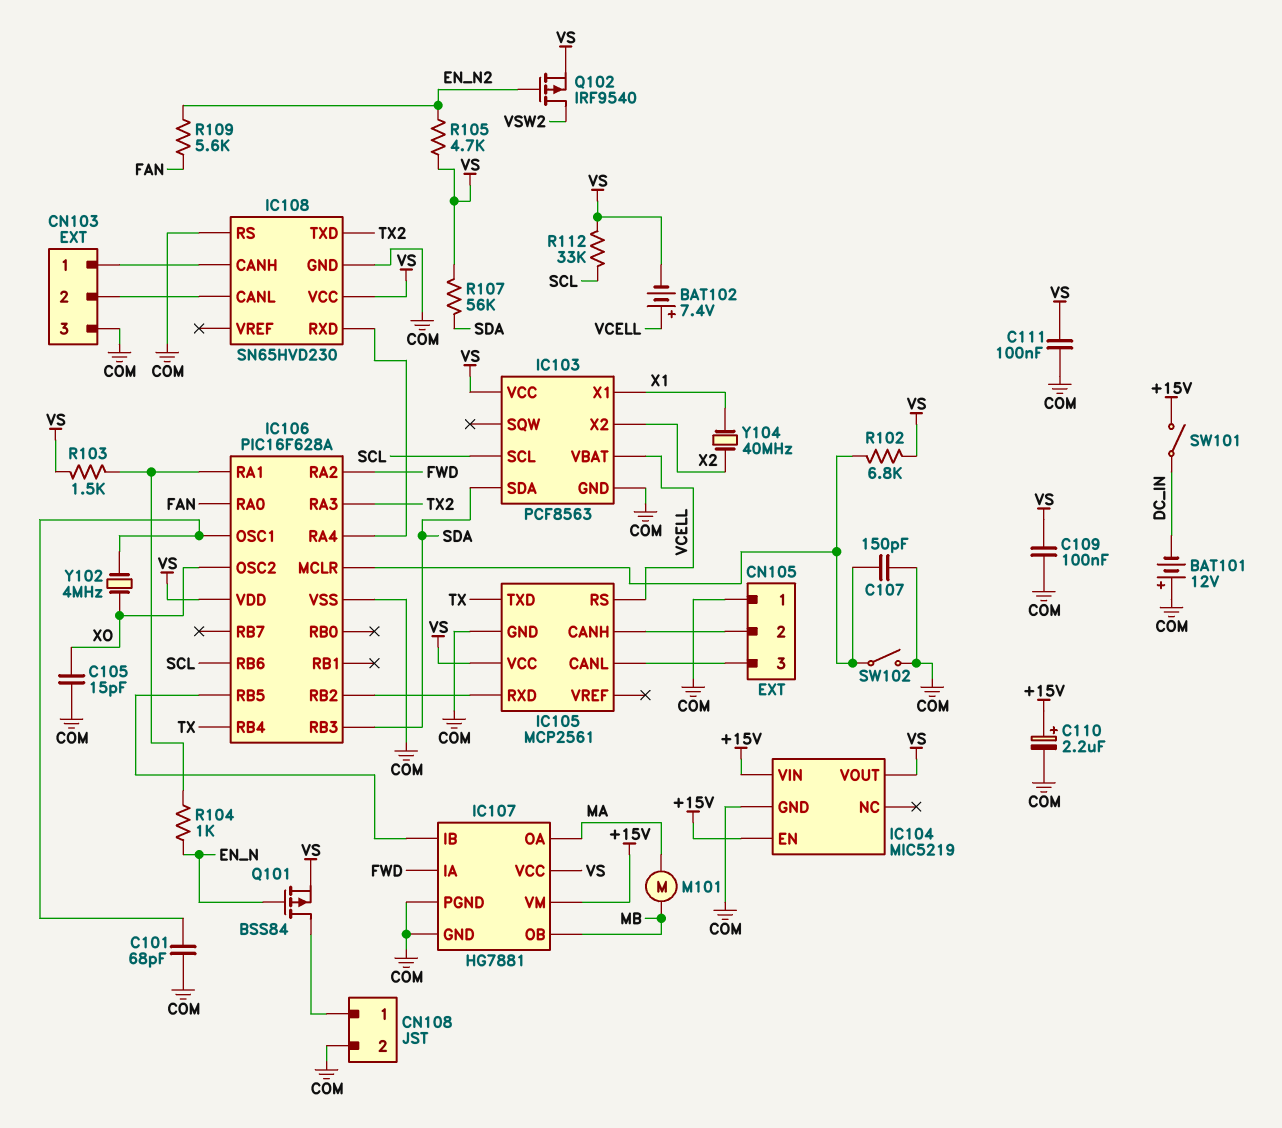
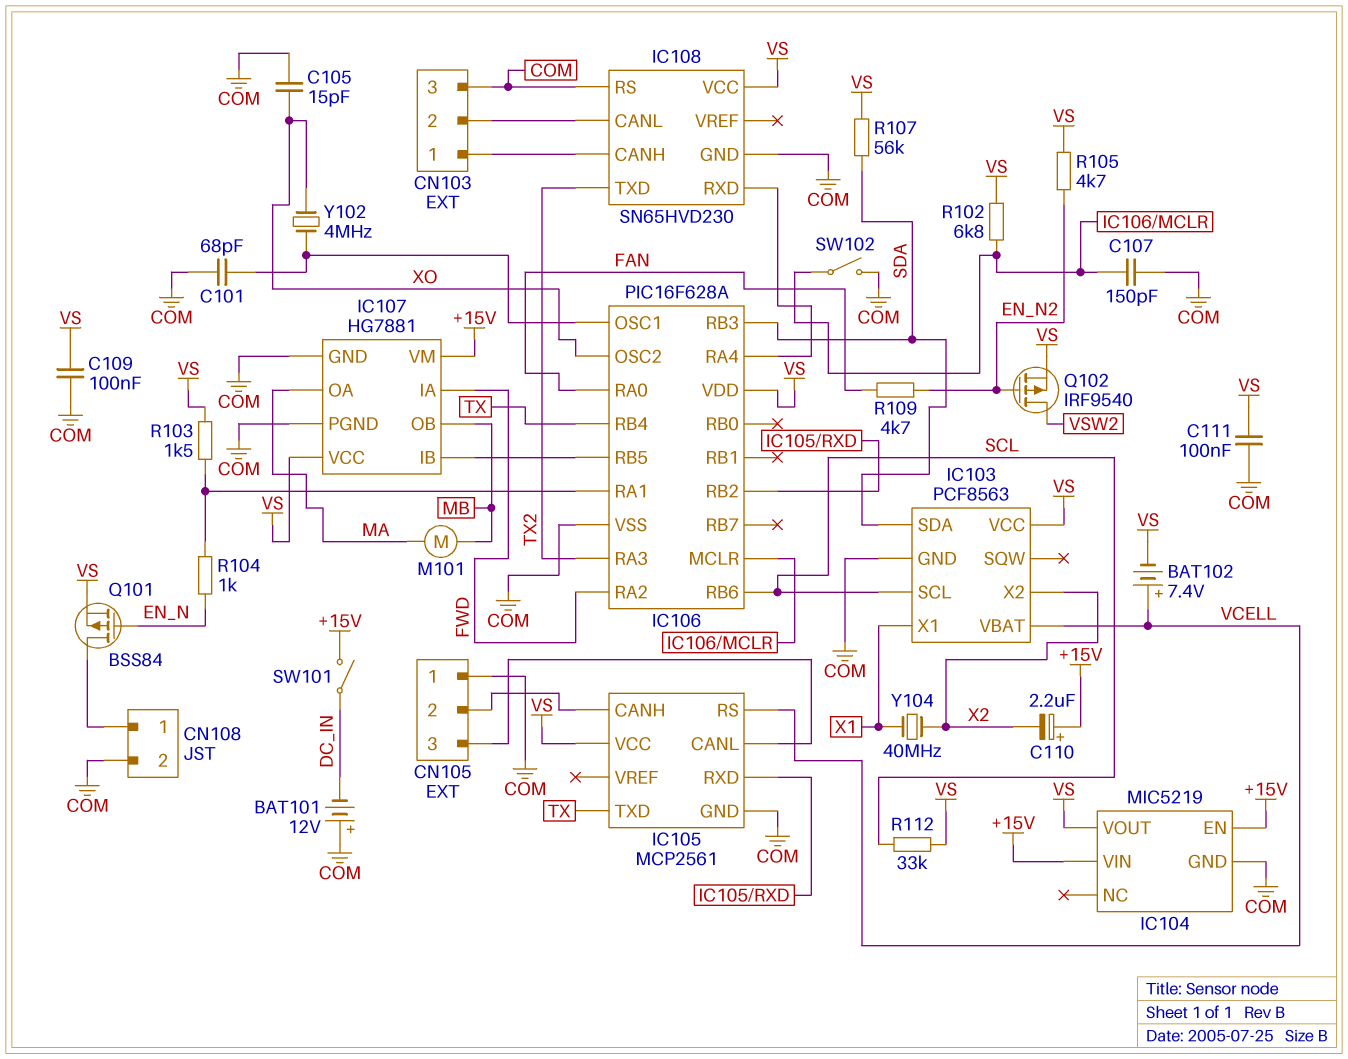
C110: 2.2uF (plus +15V, minus COM) -> 2.2uF (plus +15V, minus X2)
R109: 5.6k (EN_N2, FAN) -> 4.7k (EN_N2, FAN)

